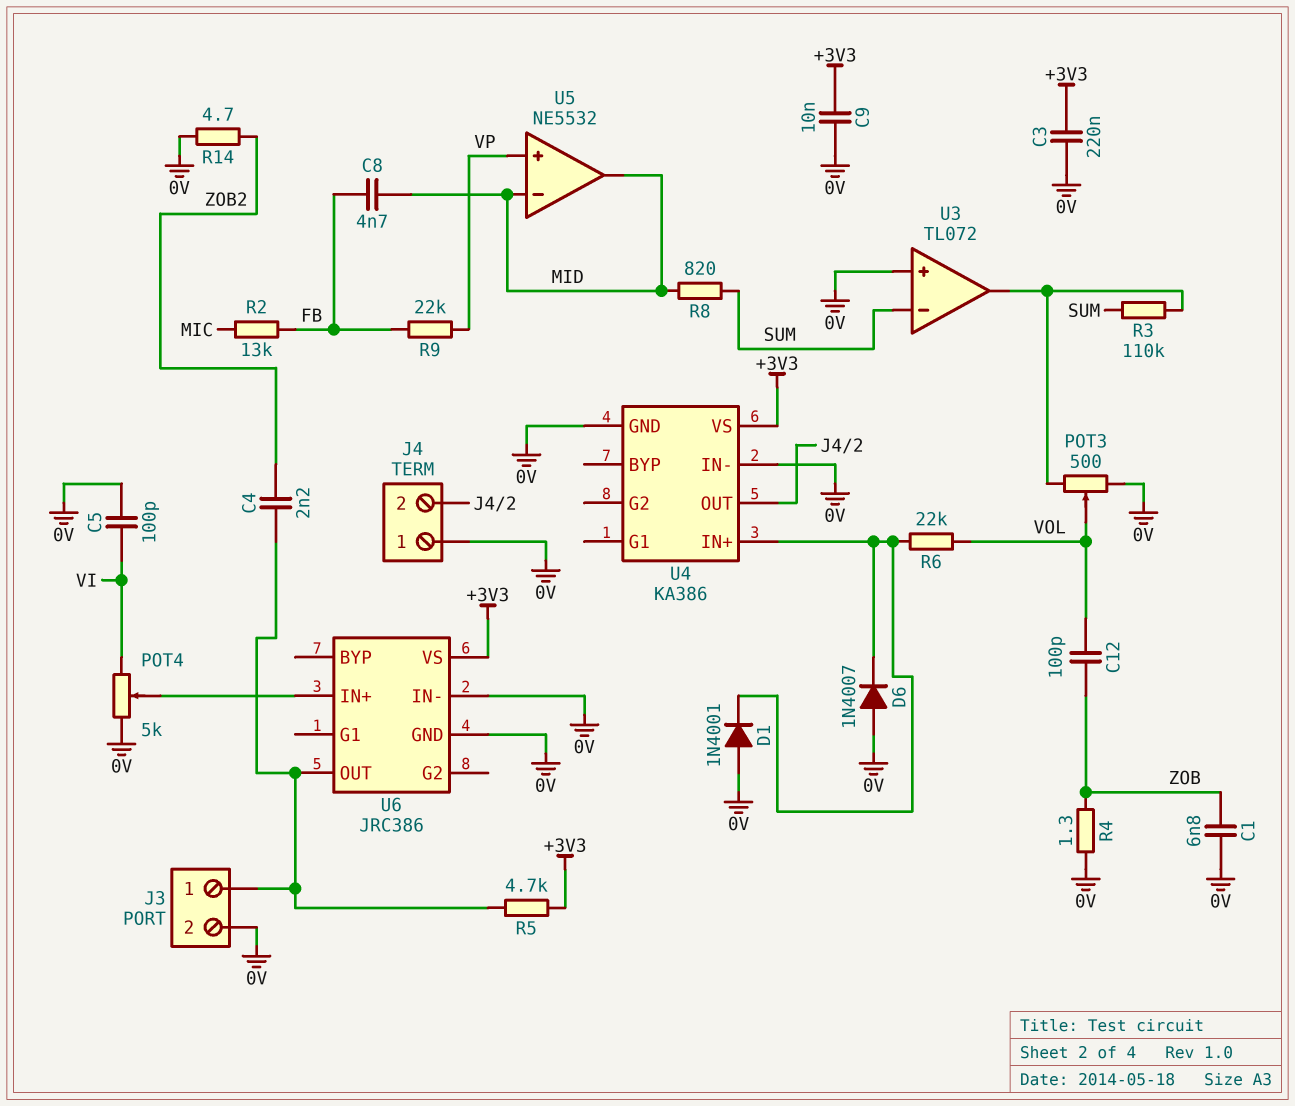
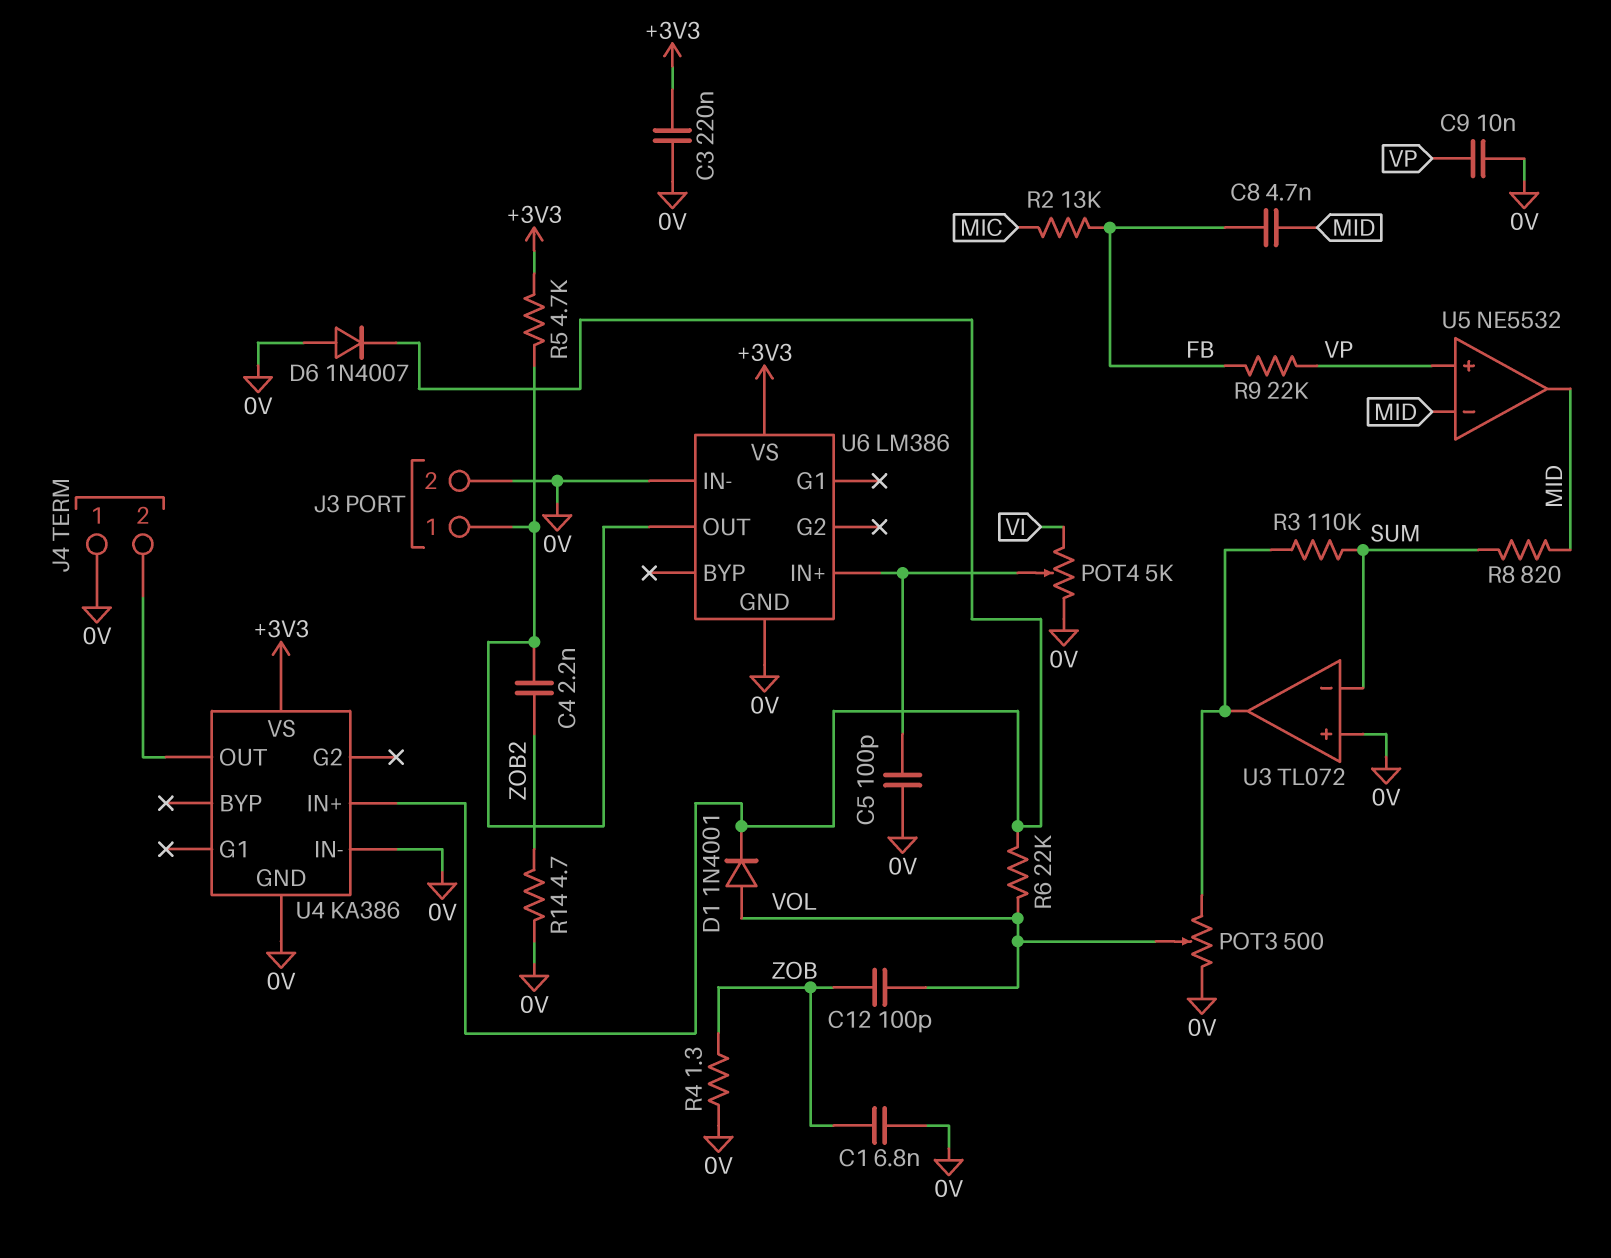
C5: 100pF (0V, VI) -> 100pF (0V, U6/IN+)
C9: 10nF (+3V3, 0V) -> 10nF (0V, VP)
D1: diode 1N4001 (A 0V, K U4/IN+) -> diode 1N4001 (A VOL, K U4/IN+)
U6: JRC386 -> LM386

